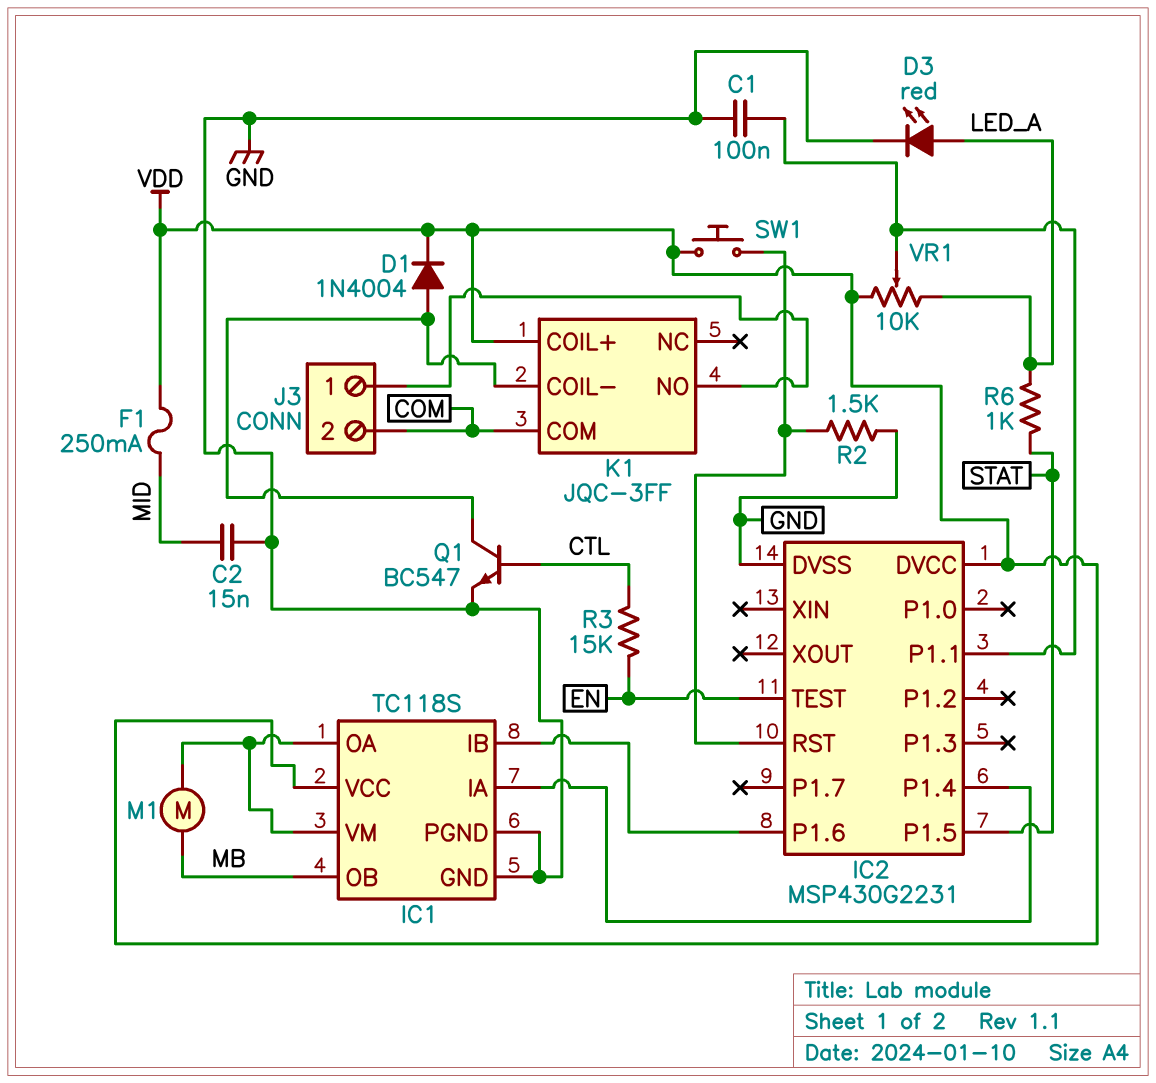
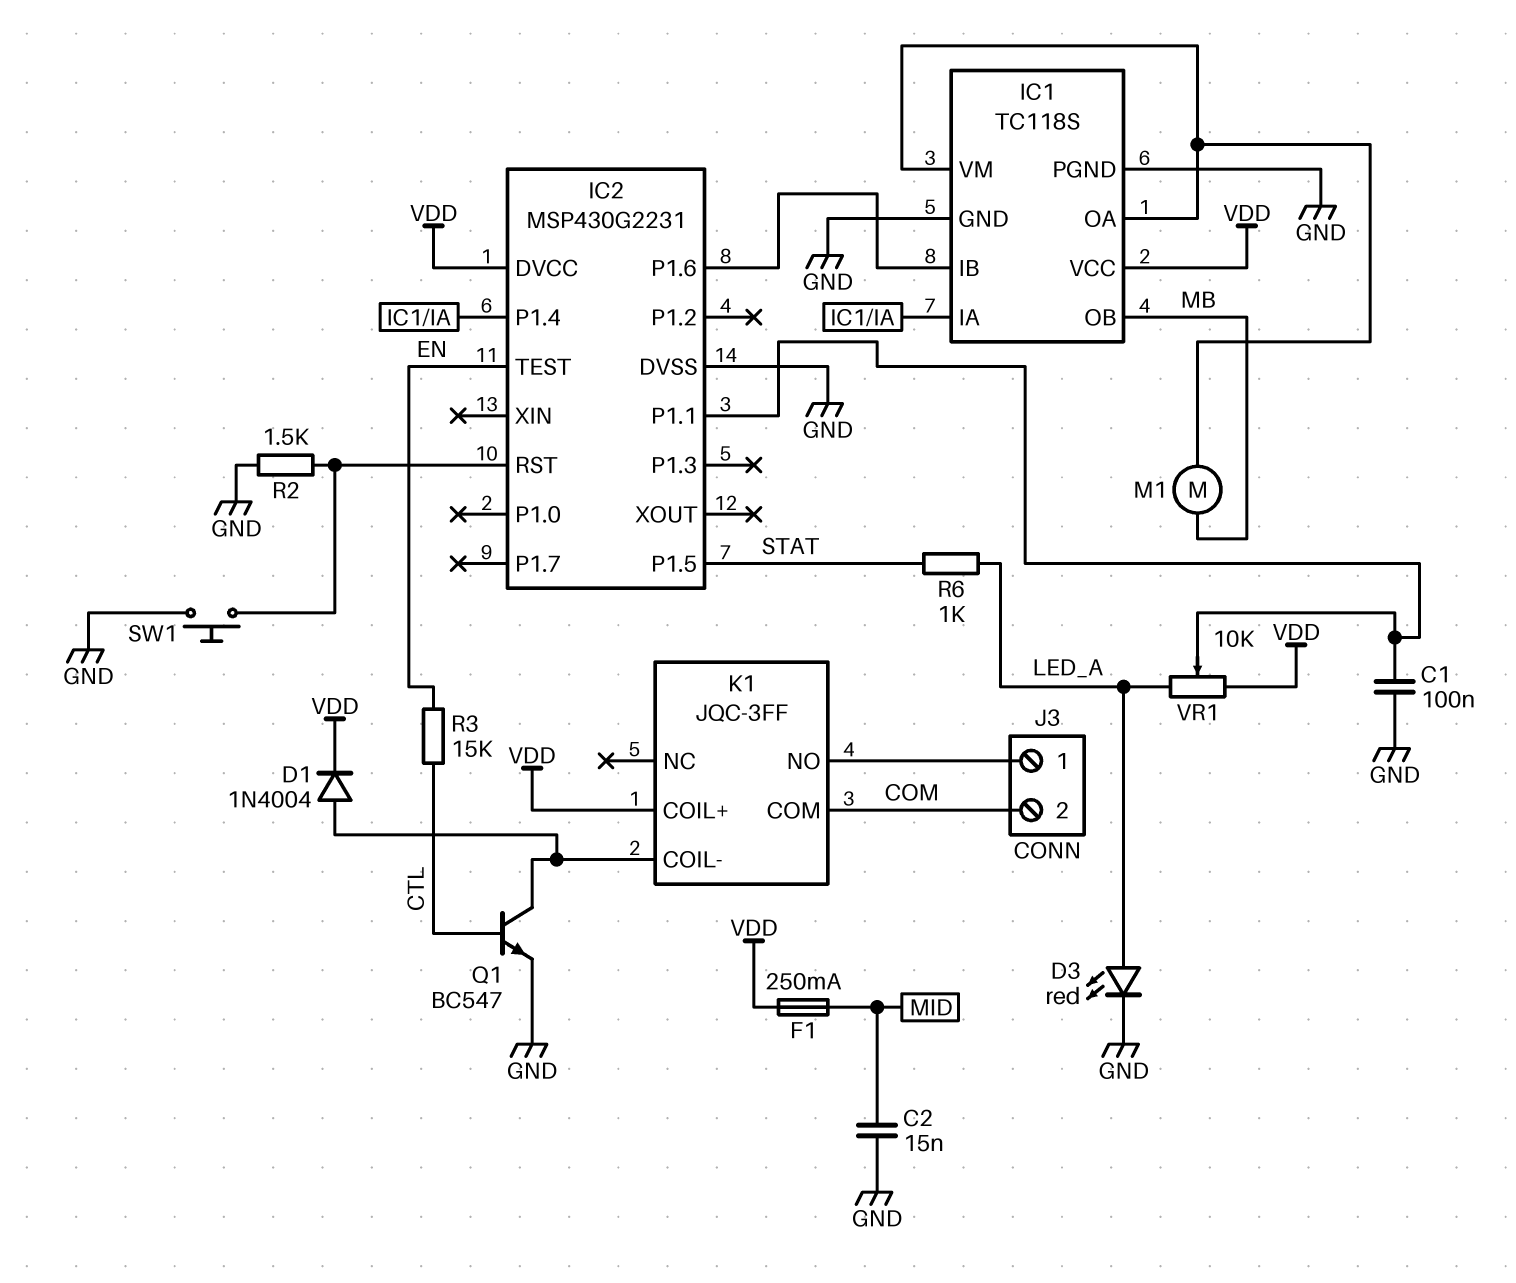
SW1: button (IC2/RST, VDD) -> button (GND, IC2/RST)

